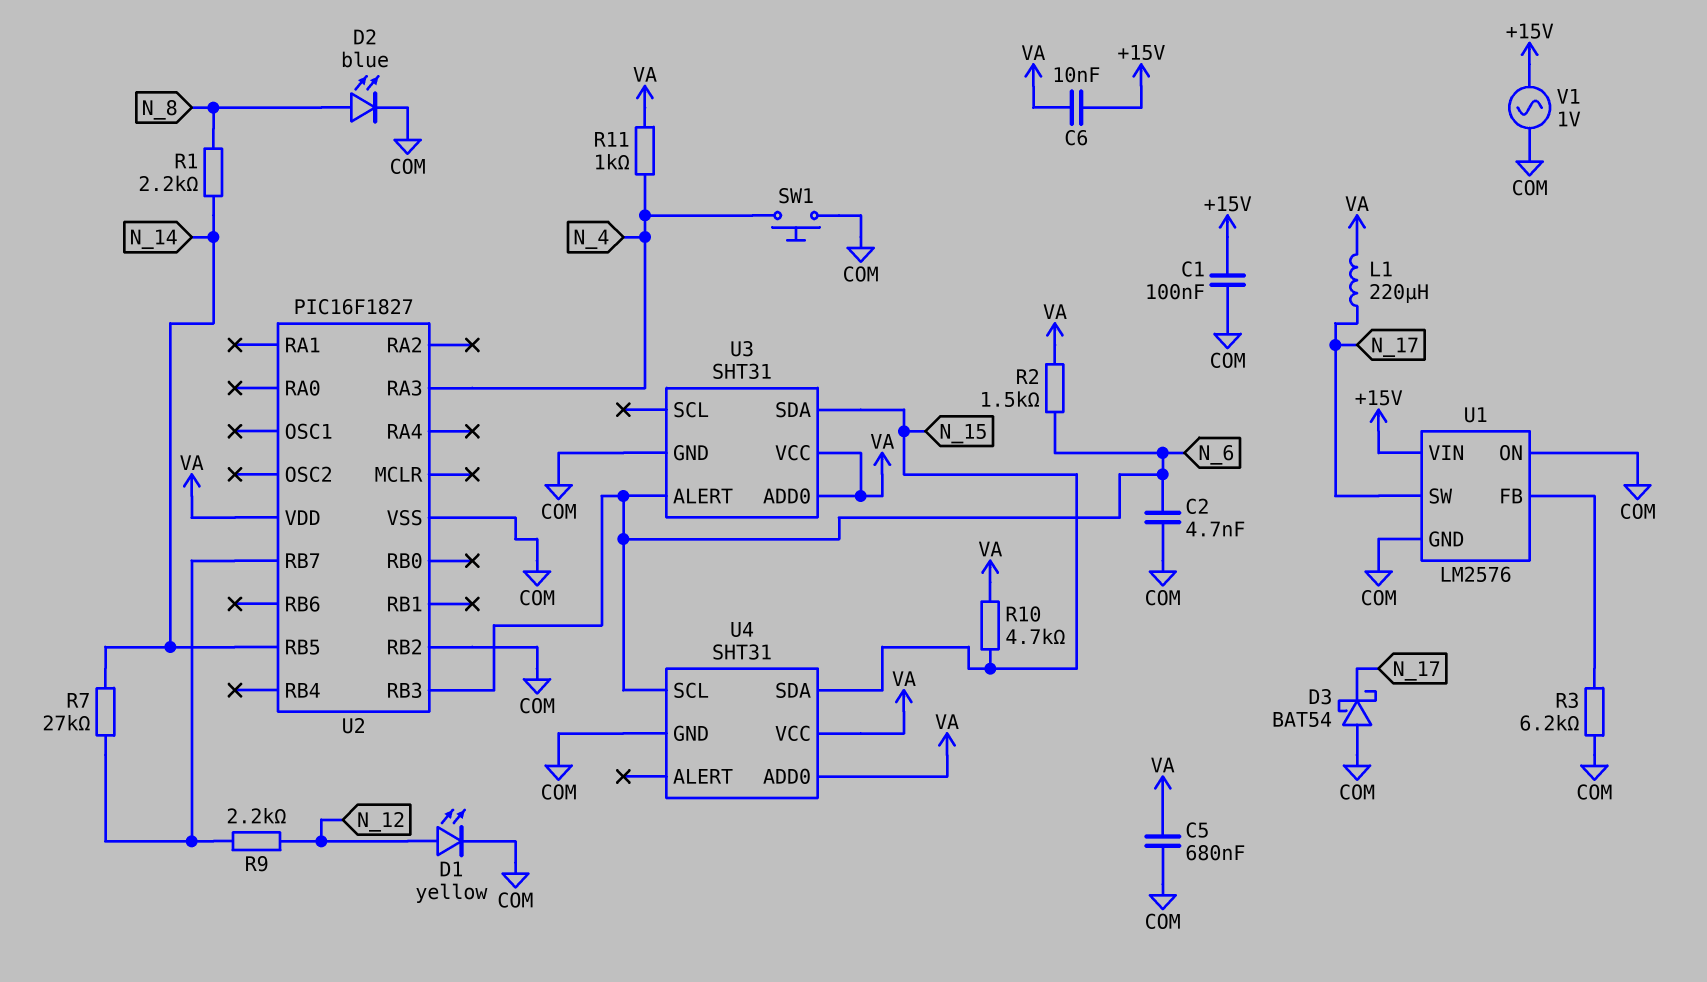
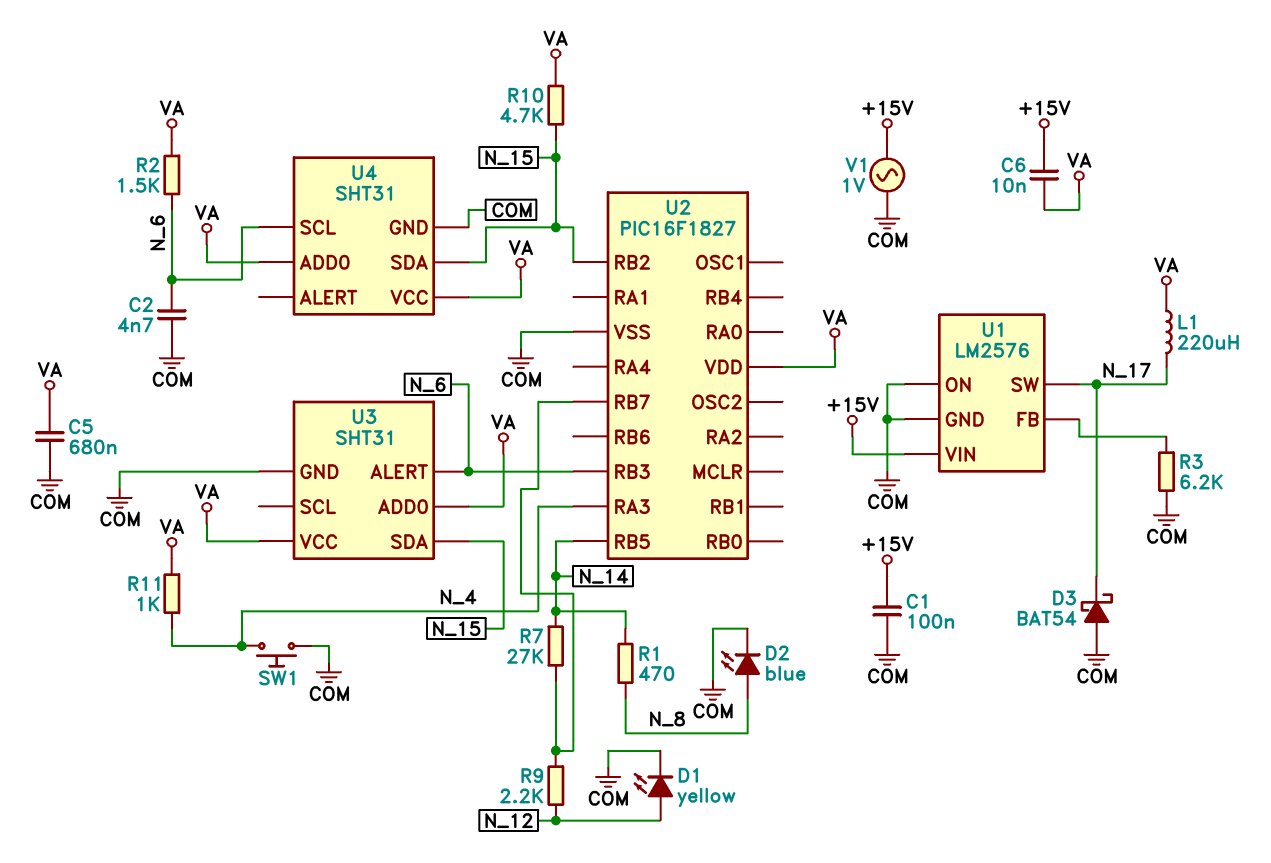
R1: 2.2k (N_8, N_14) -> 470 (N_8, N_14)
U2 pin RB2: COM -> N_15

